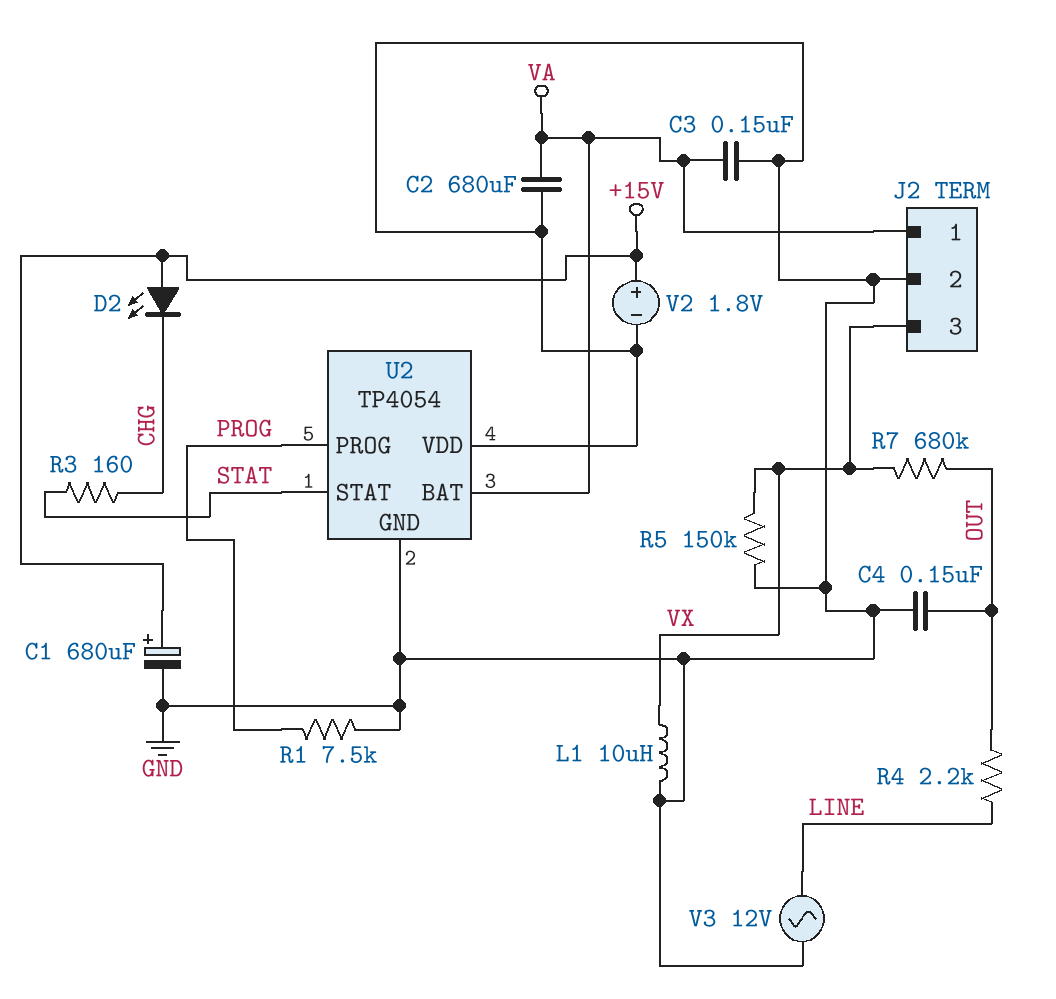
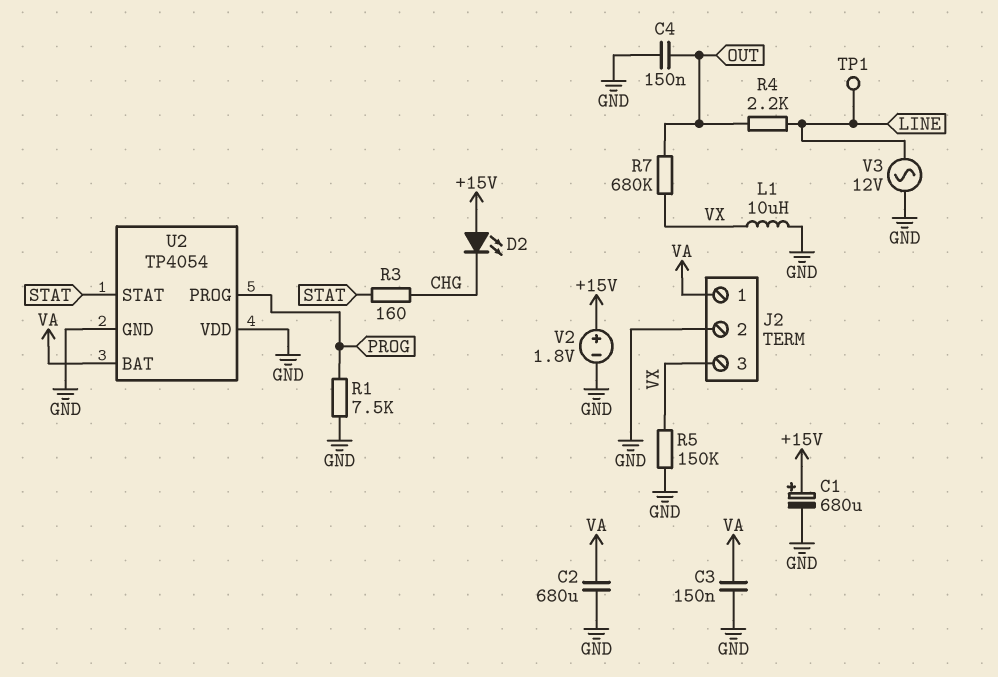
TP1: none -> test point (LINE)

